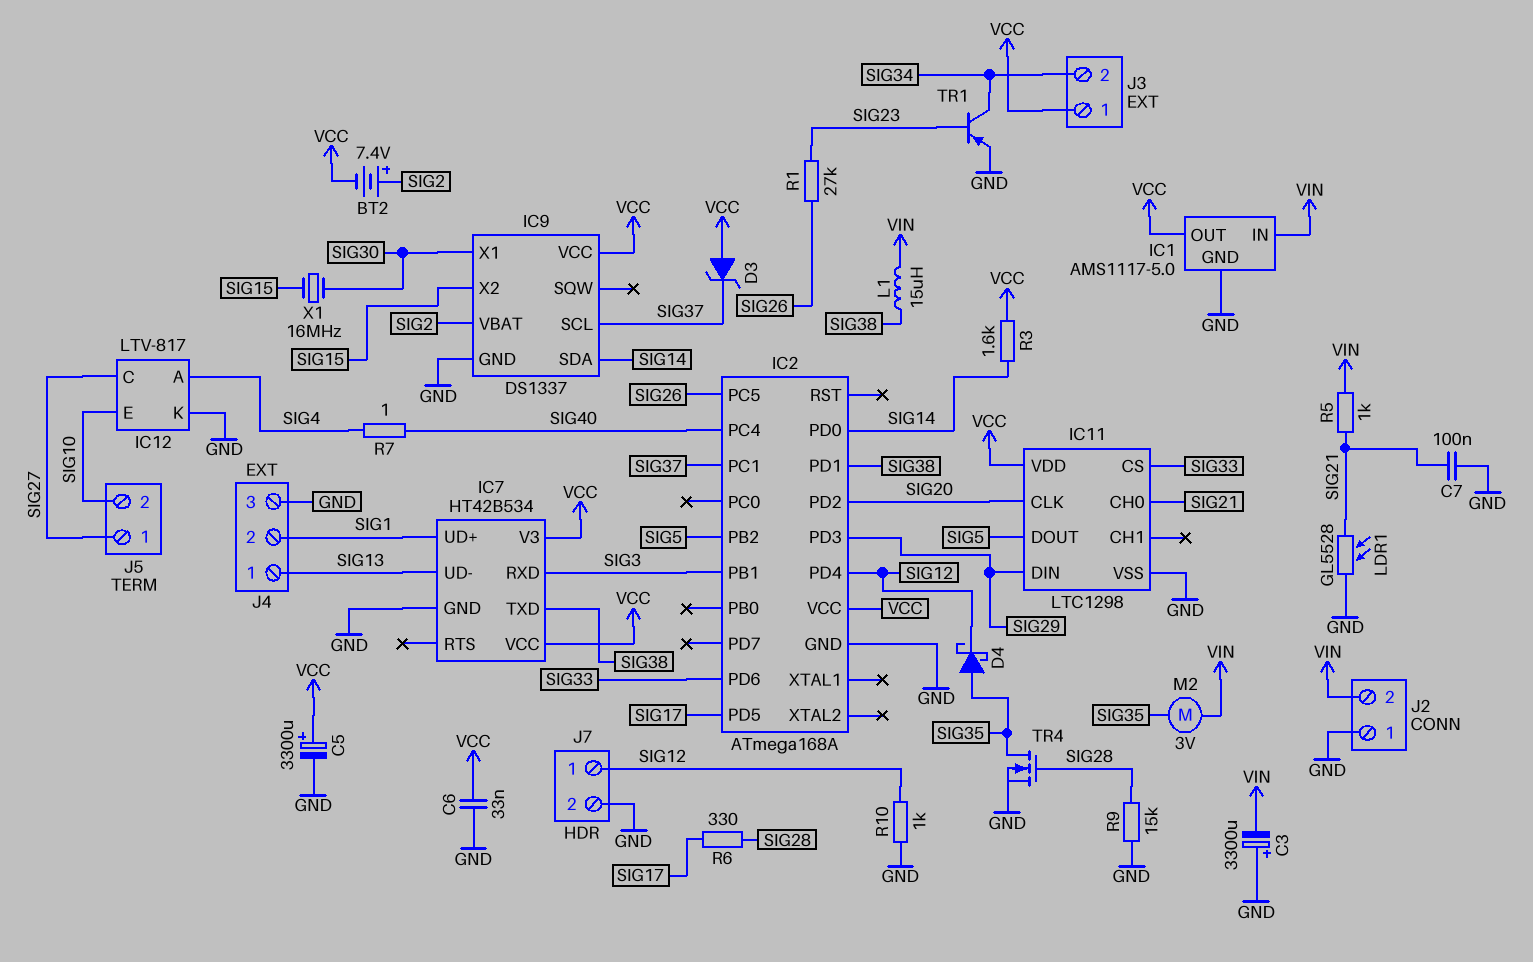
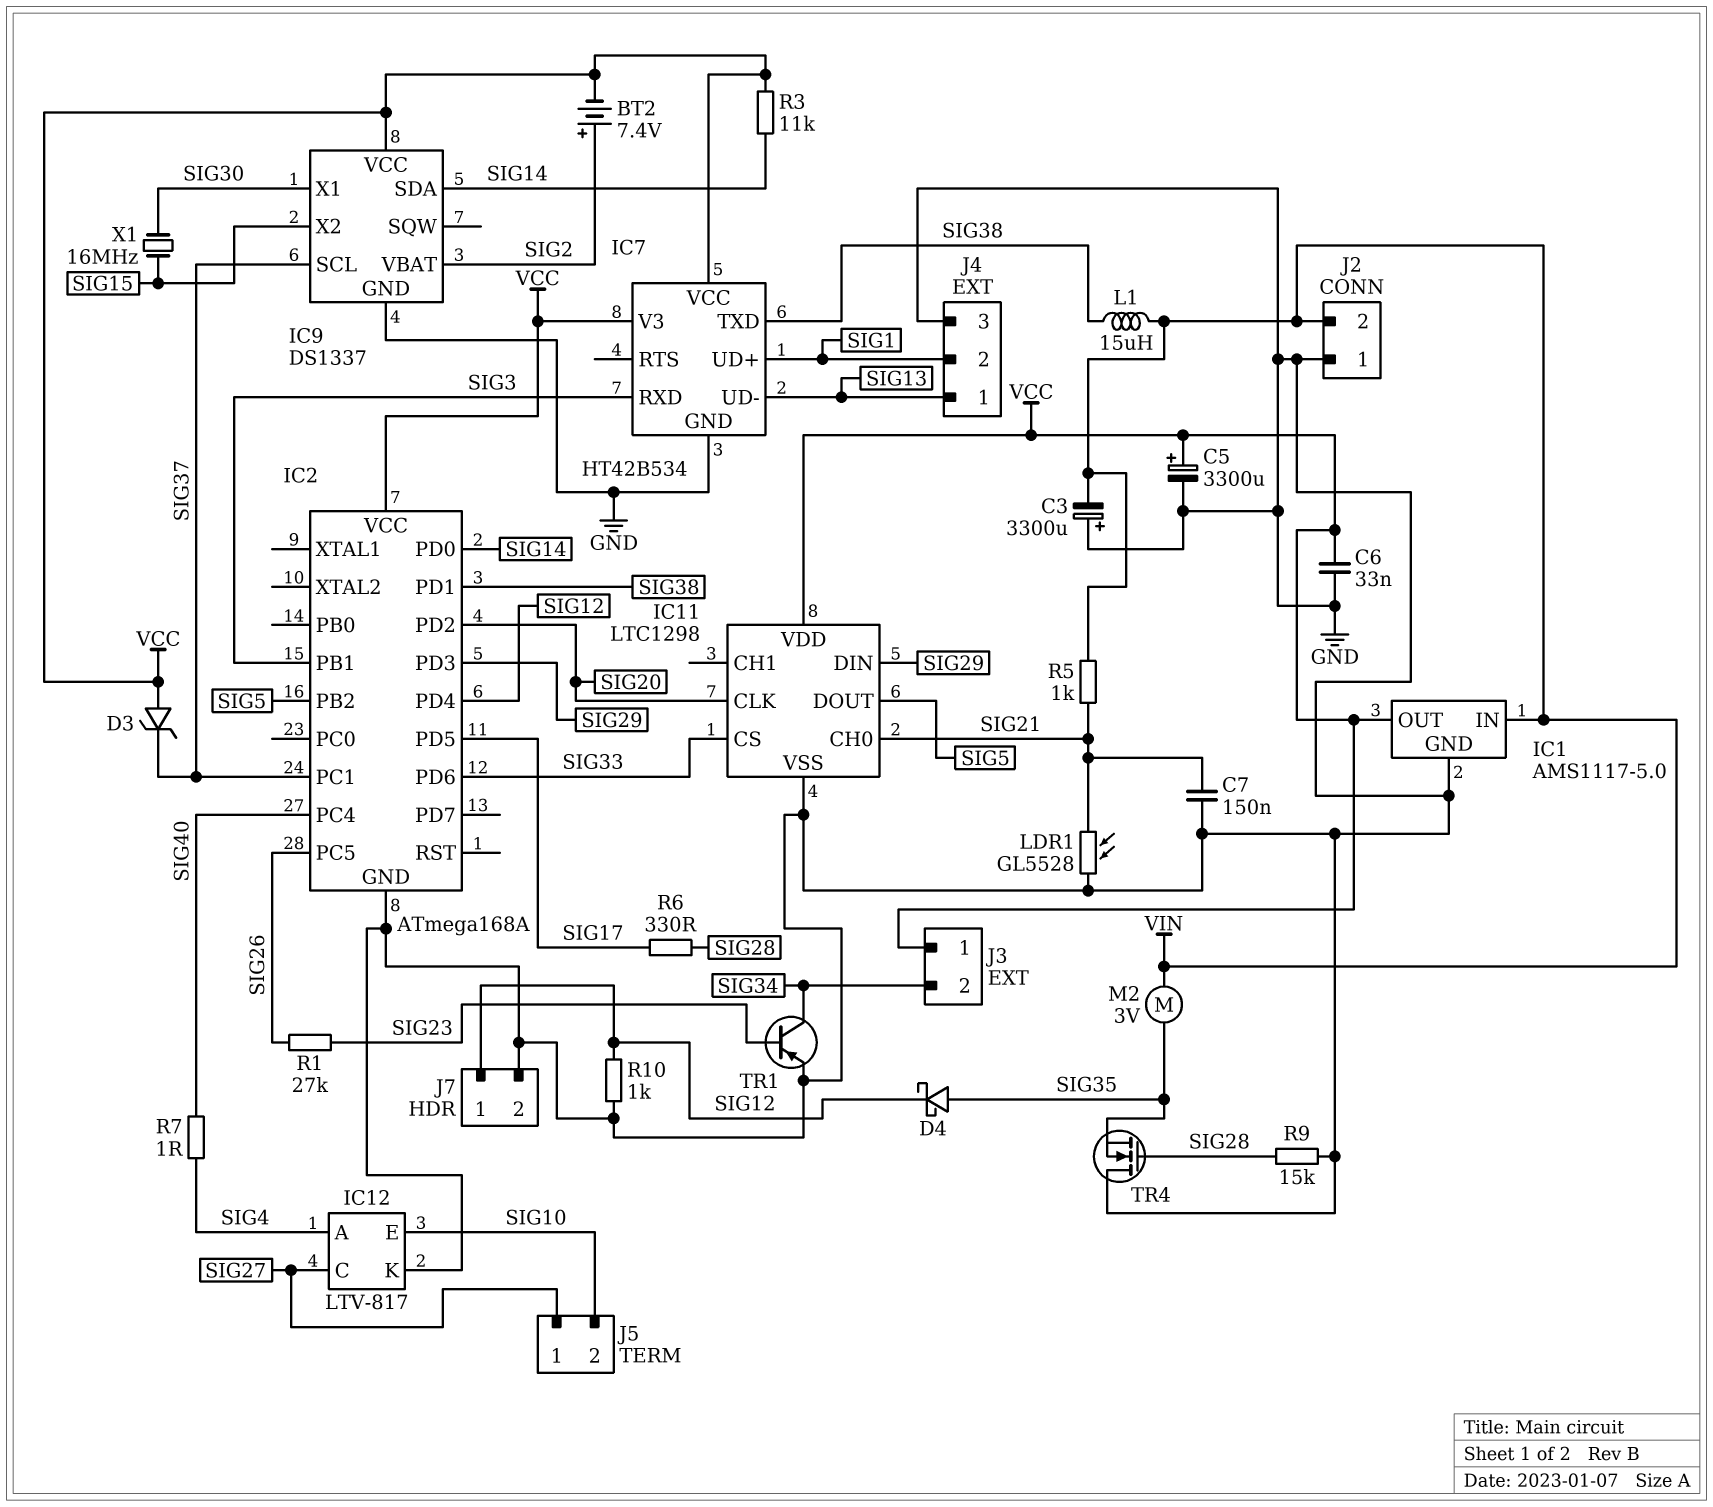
C7: 100nF (GND, SIG21) -> 150nF (GND, SIG21)
R3: 1.6k (SIG14, VCC) -> 11k (SIG14, VCC)
TR4: NMOS (G SIG28, D SIG35, S GND) -> NMOS (G SIG28, D GND, S SIG35)

